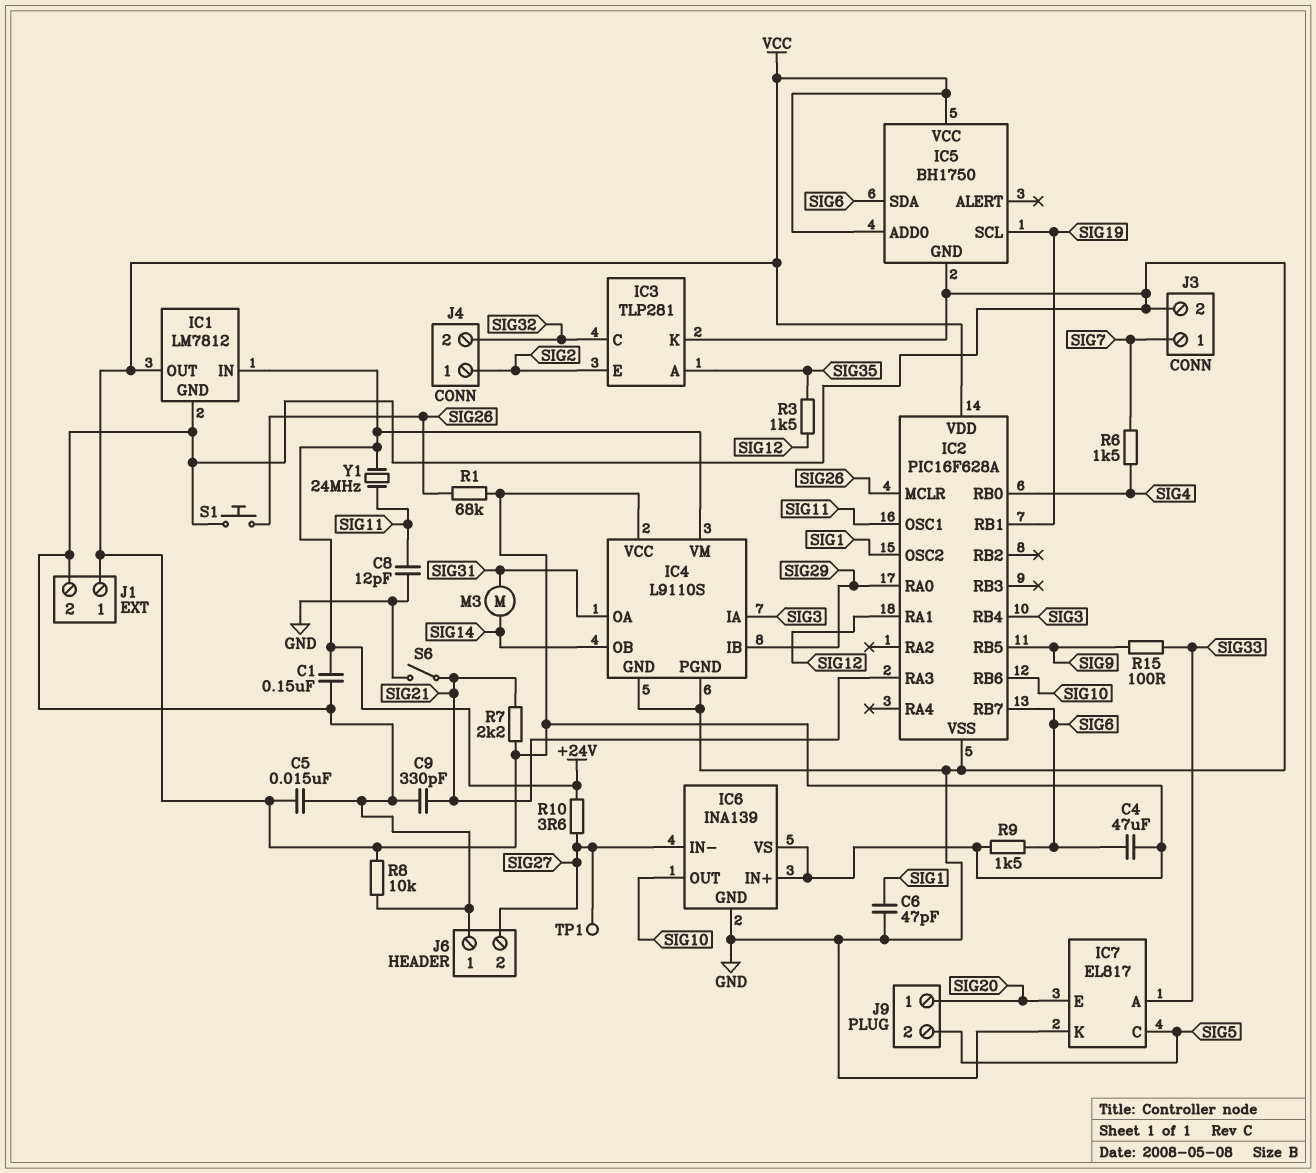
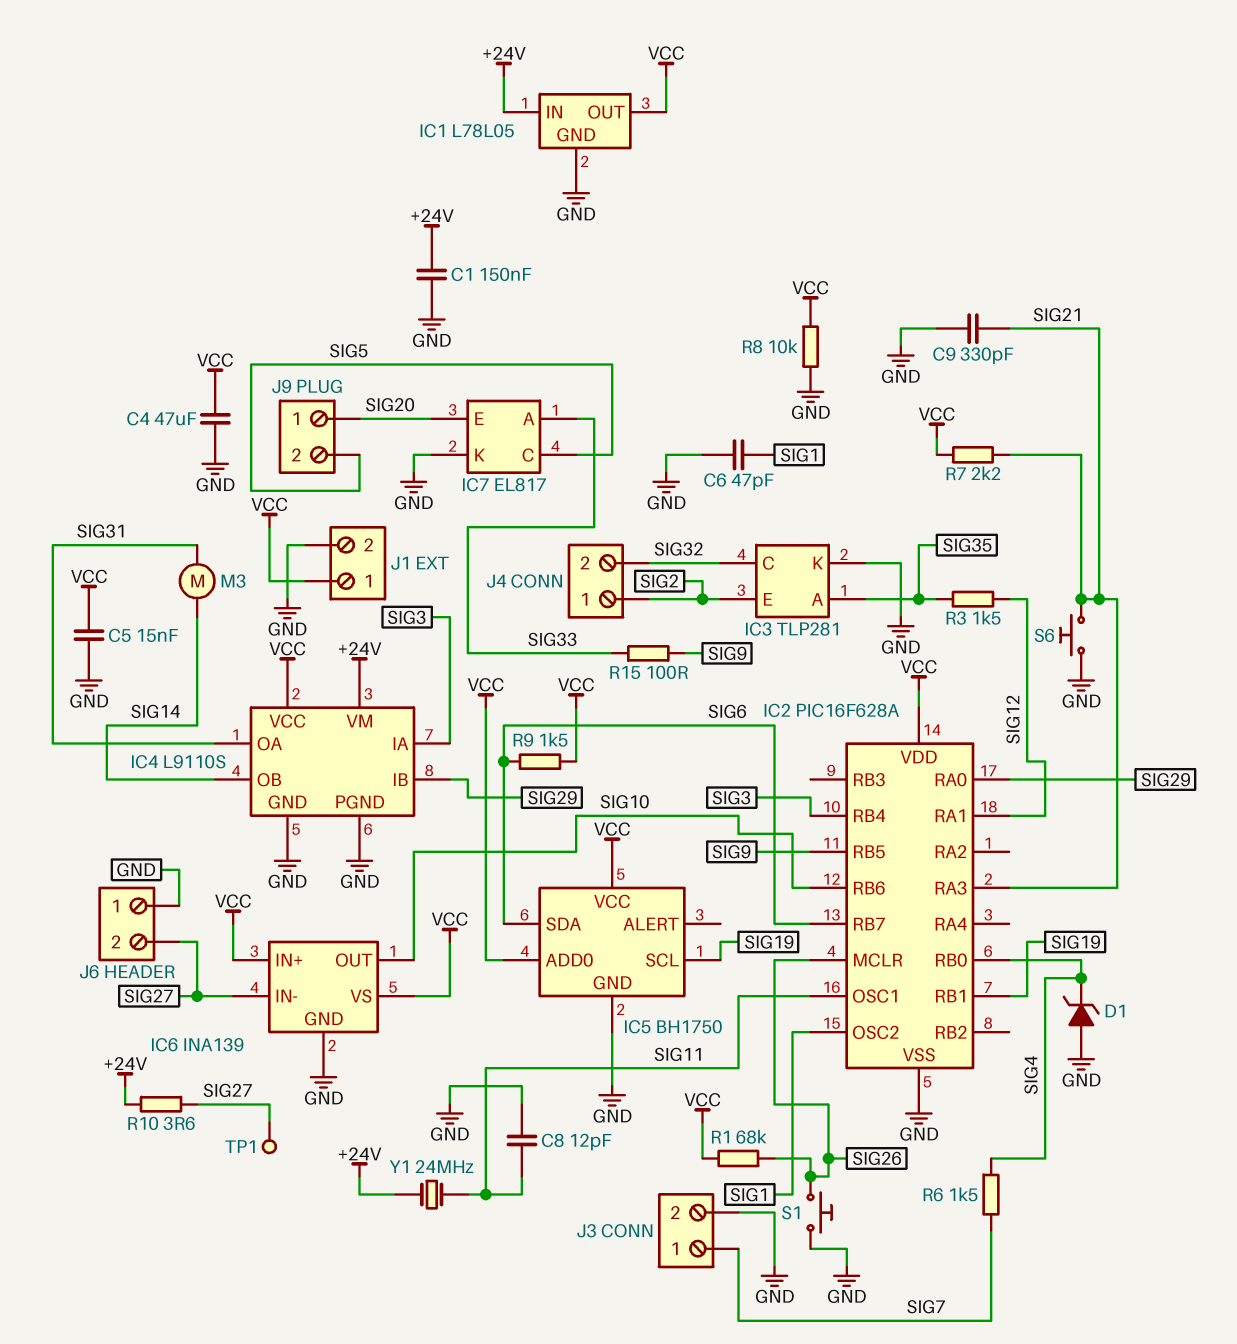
C4: 47uF (SIG6, VCC) -> 47uF (GND, VCC)
D1: none -> zener (A GND, K SIG4)
IC1: LM7812 -> L78L05
S6: switch (GND, SIG21) -> button (GND, SIG21)

